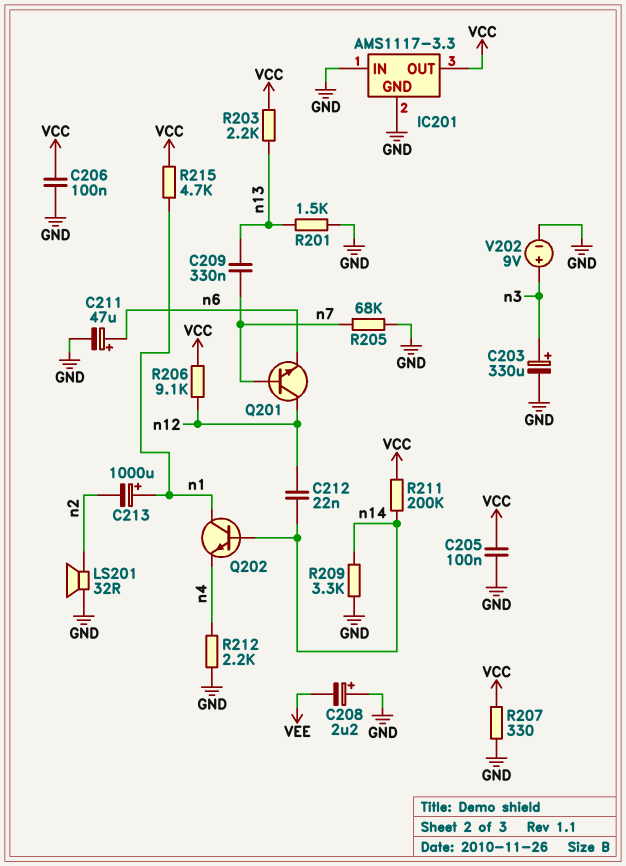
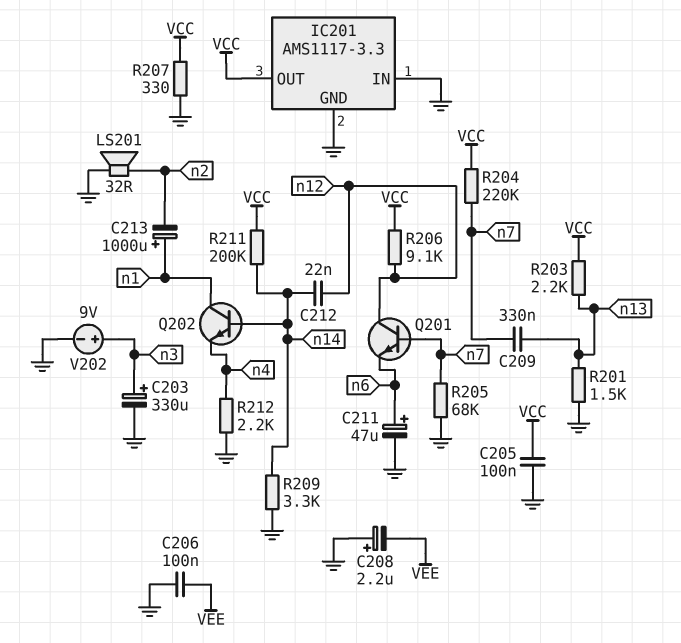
C206: 100nF (GND, VCC) -> 100nF (GND, VEE)
R204: none -> 220k (VCC, n7)
R215: 4.7k (VCC, n1) -> none

